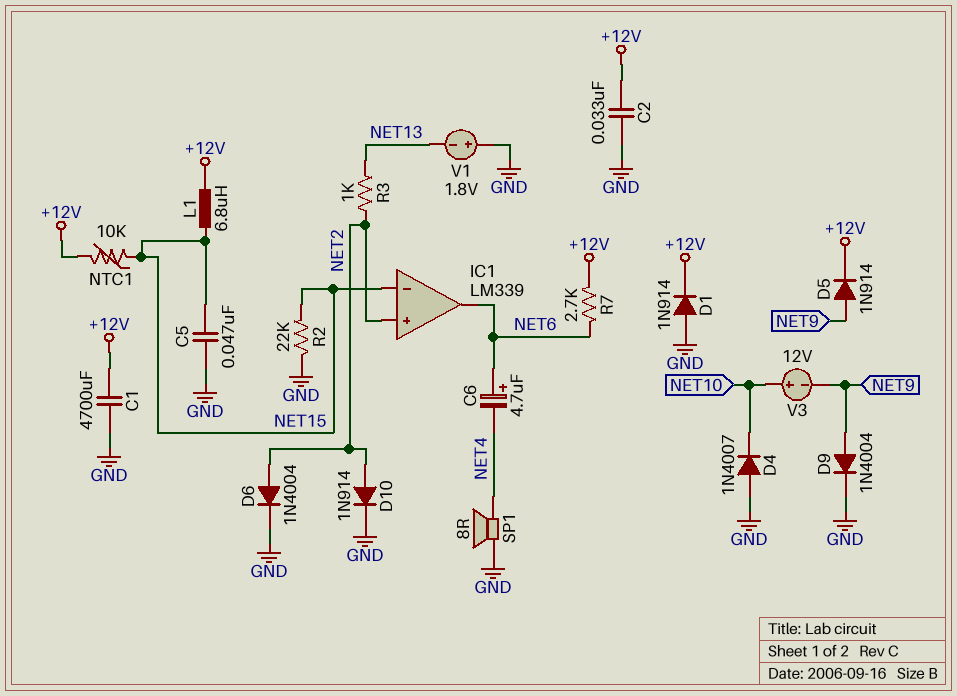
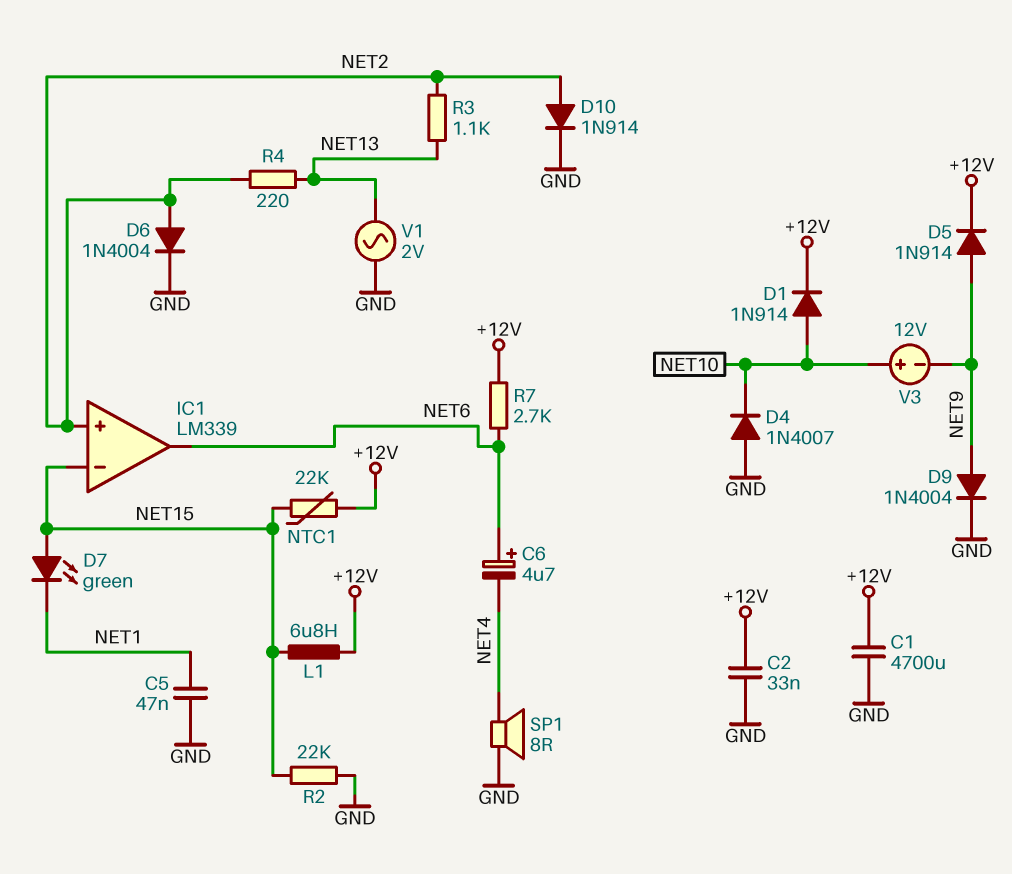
C5: 47nF (GND, NET15) -> 47nF (GND, NET1)
D1: diode 1N914 (A GND, K +12V) -> diode 1N914 (A NET10, K +12V)
D7: none -> LED green (A NET15, K NET1)
NTC1: 10k (+12V, NET15) -> 22k (+12V, NET15)
R3: 1k (NET2, NET13) -> 1.1k (NET2, NET13)
R4: none -> 220 (NET2, NET13)
V1: 1.8V (plus GND, minus NET13) -> AC 2V (GND, NET13)

